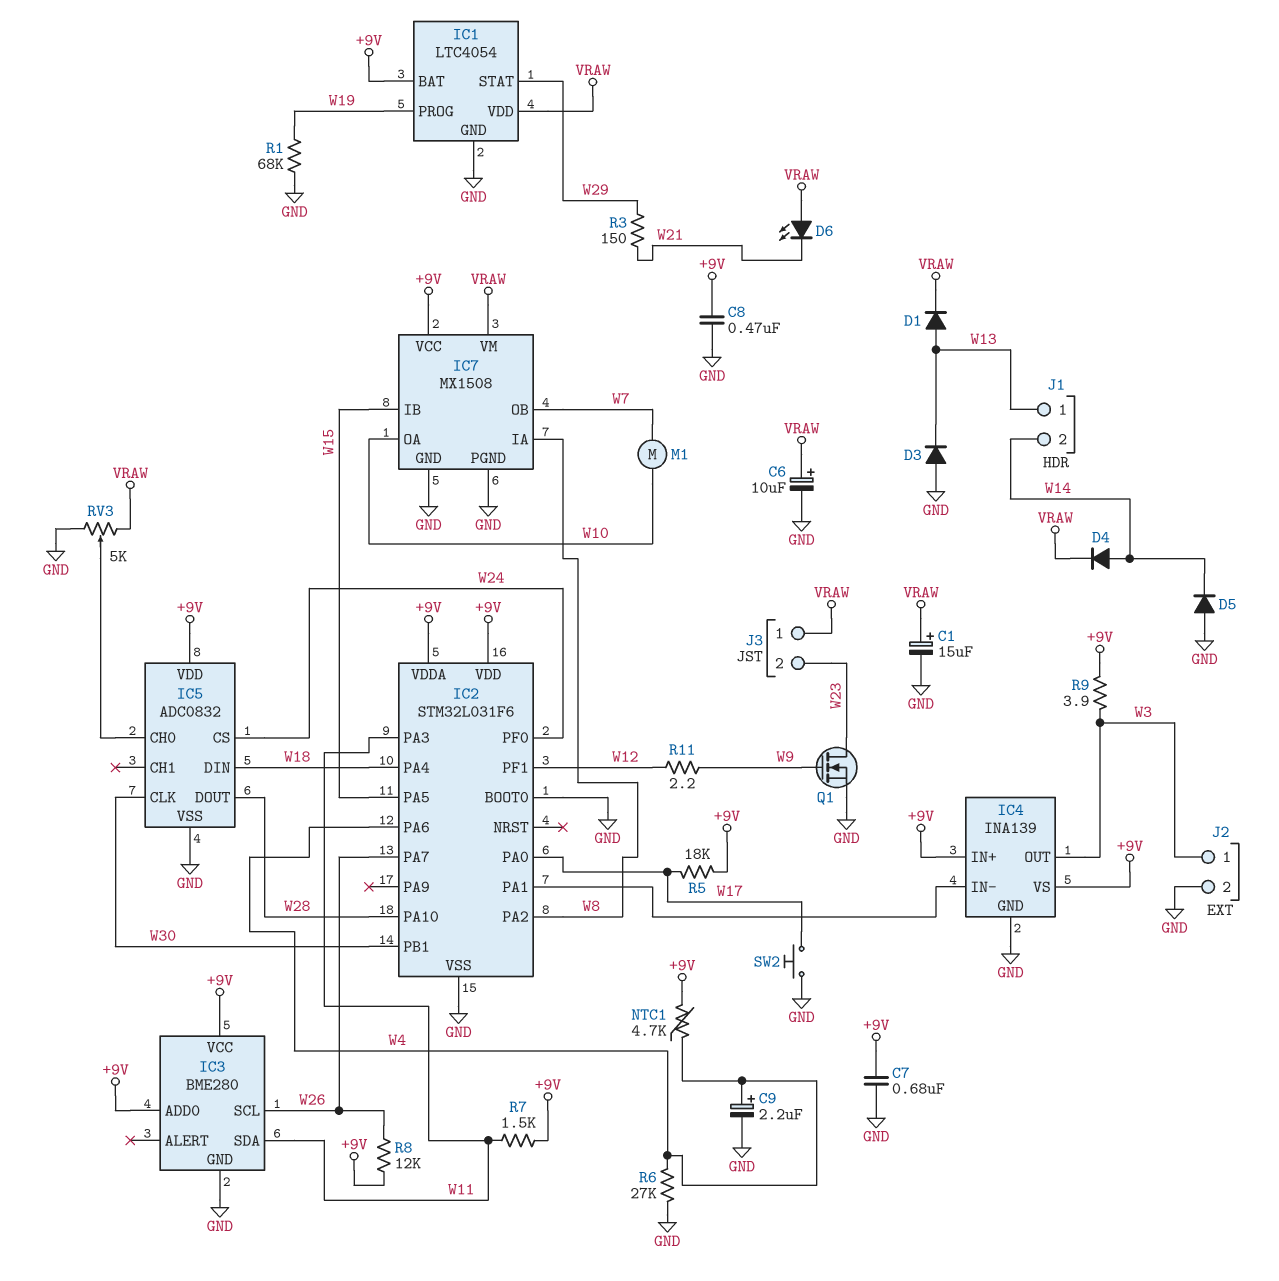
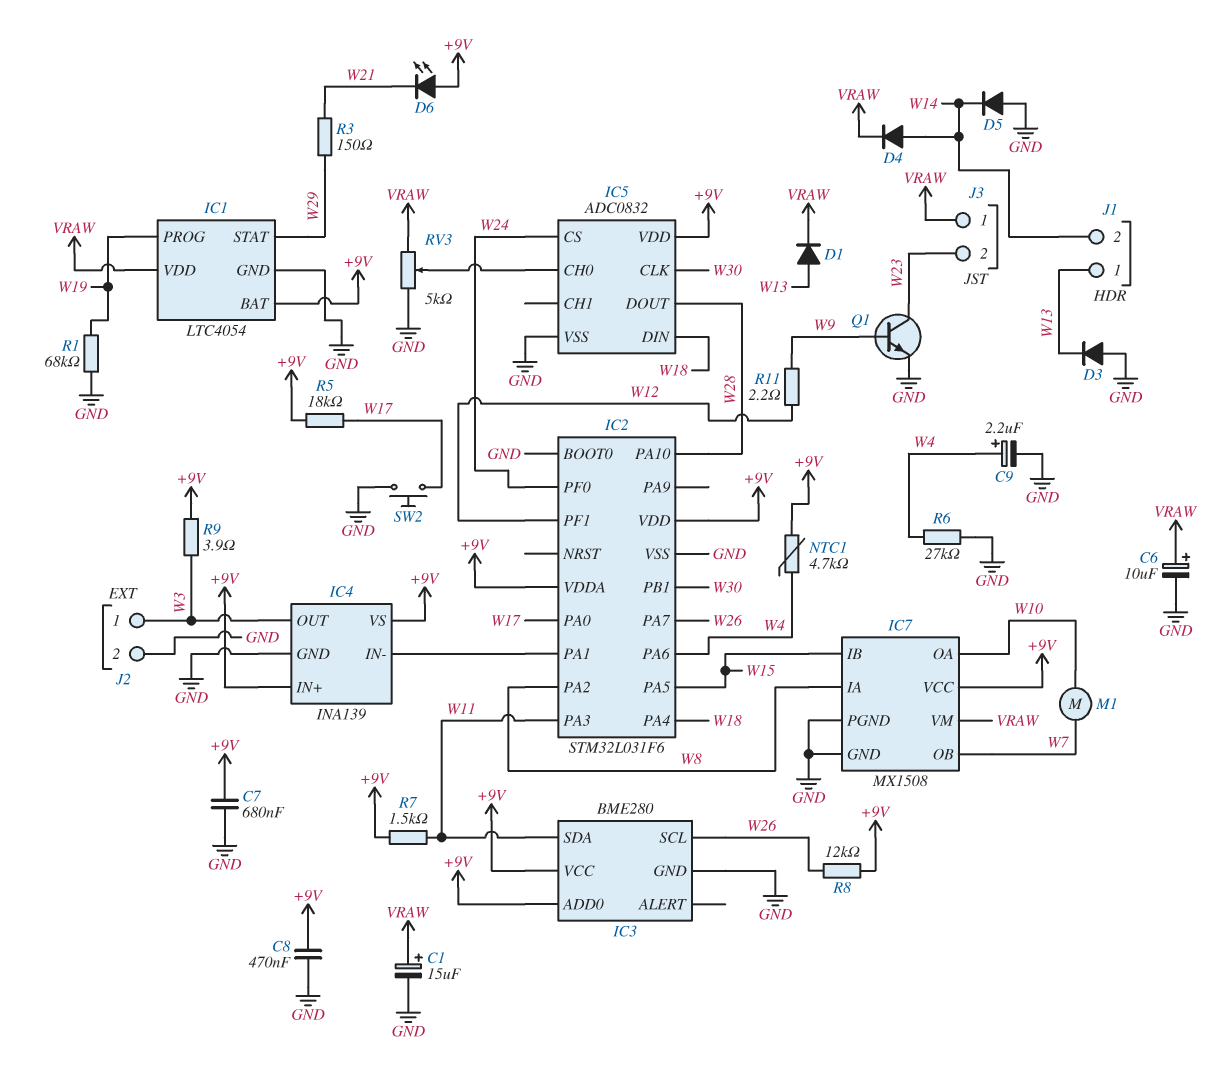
D6: LED (A VRAW, K W21) -> LED (A +9V, K W21)
Q1: NMOS (G W9, D W23, S GND) -> NPN (B W9, C W23, E GND)

